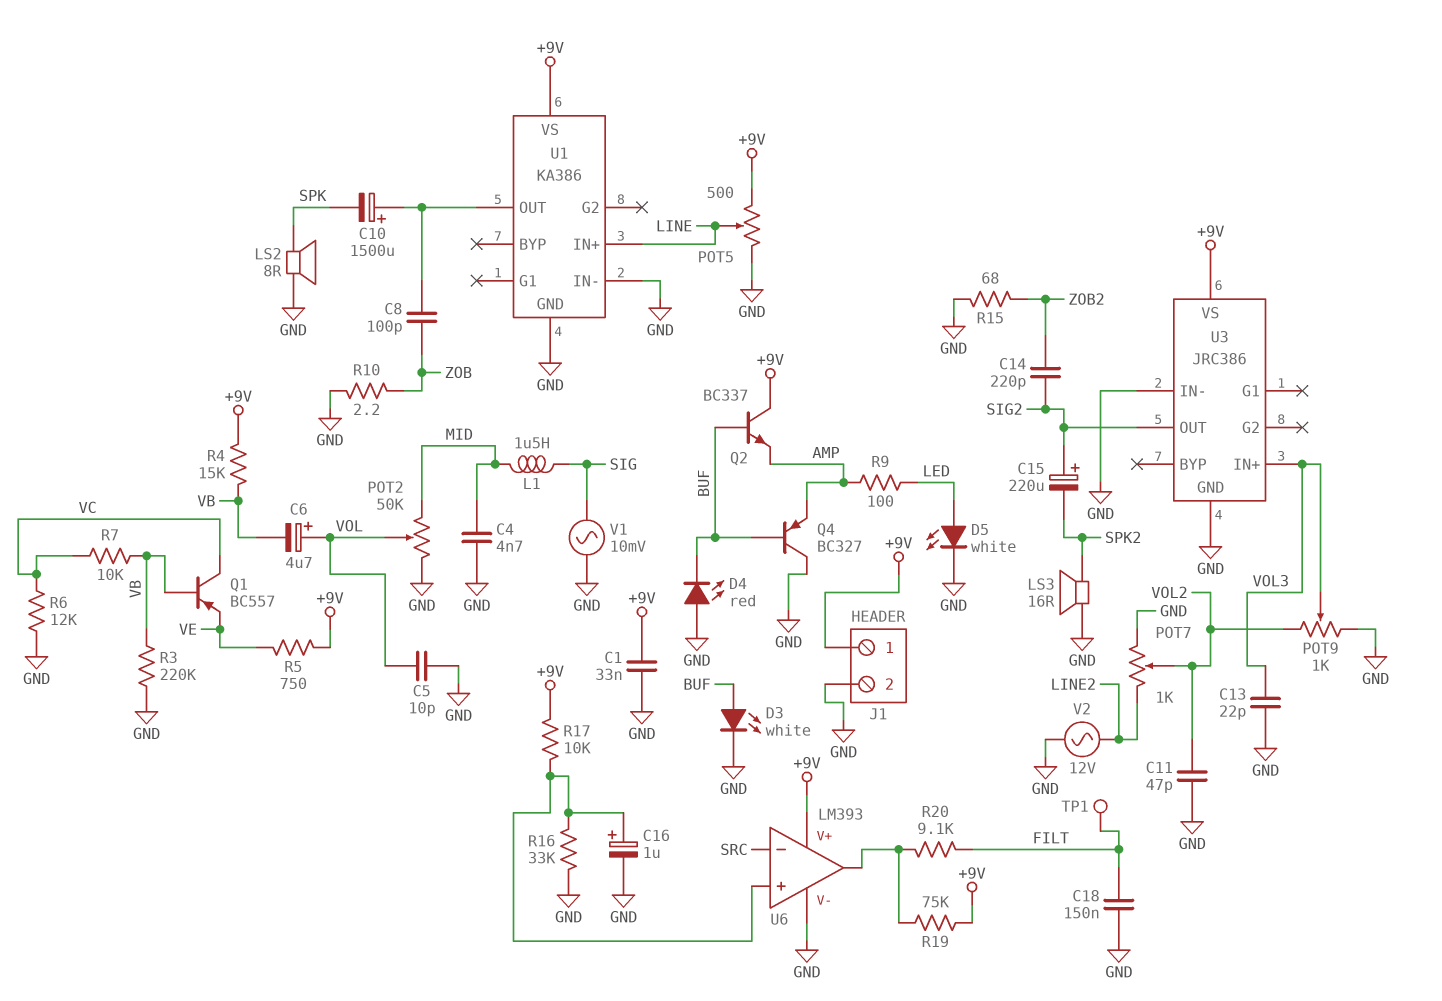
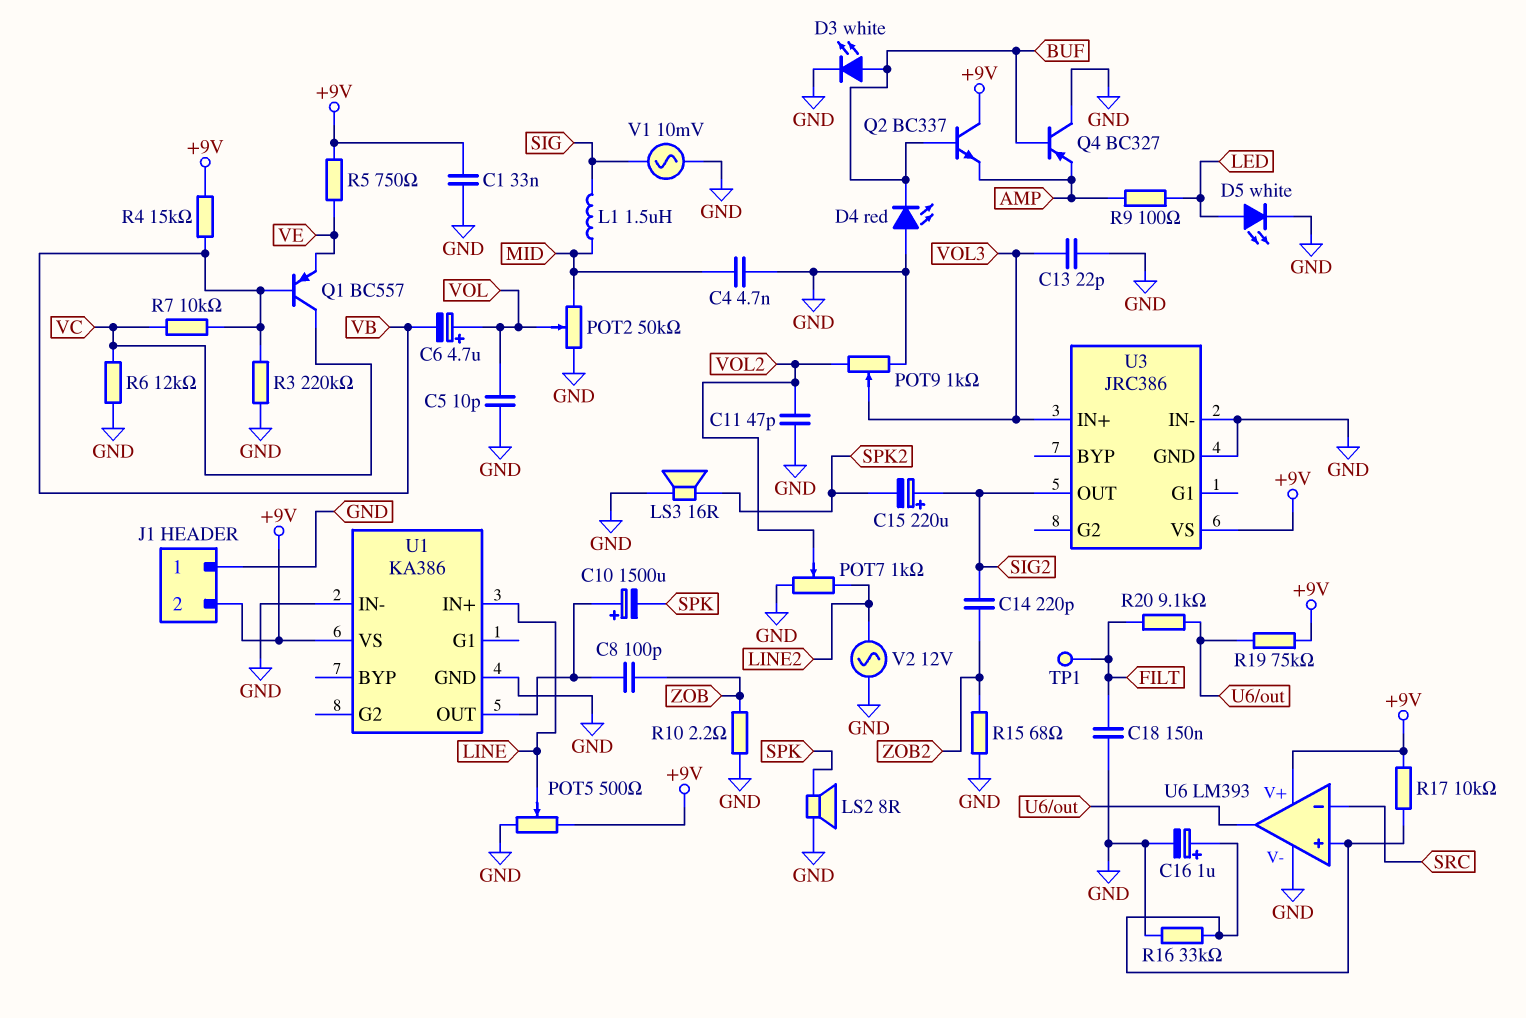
J1 pin 1: +9V -> GND
J1 pin 2: GND -> +9V

